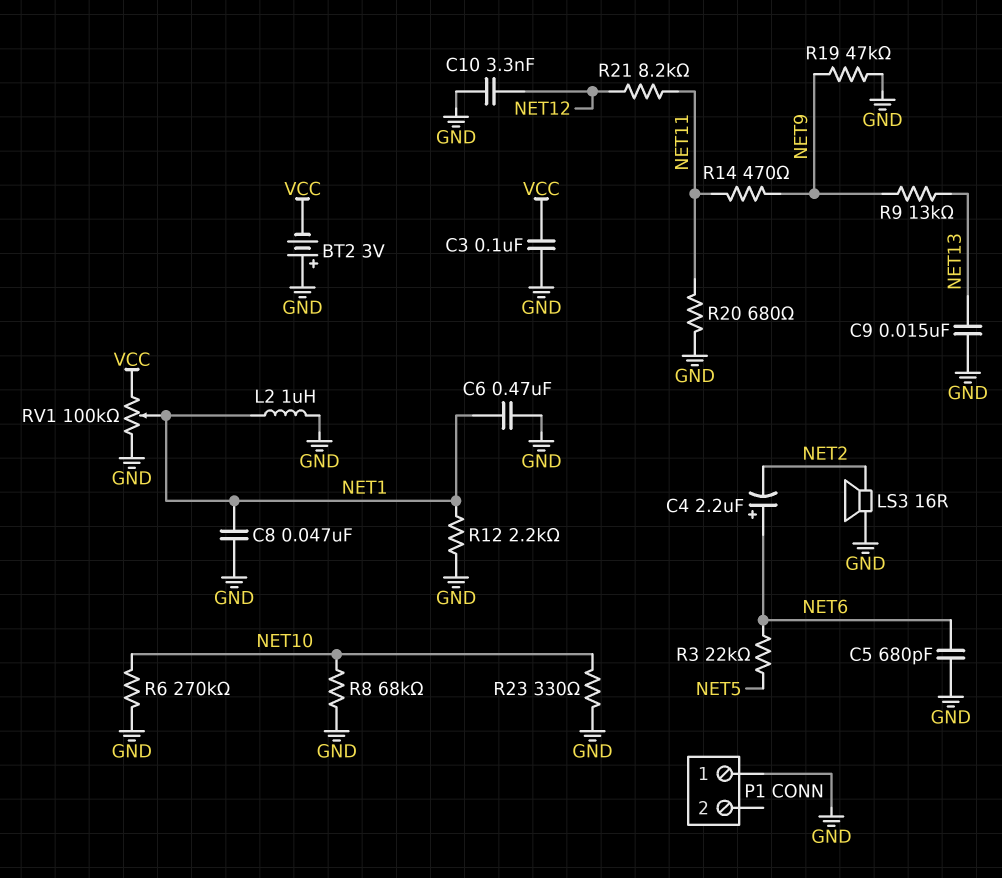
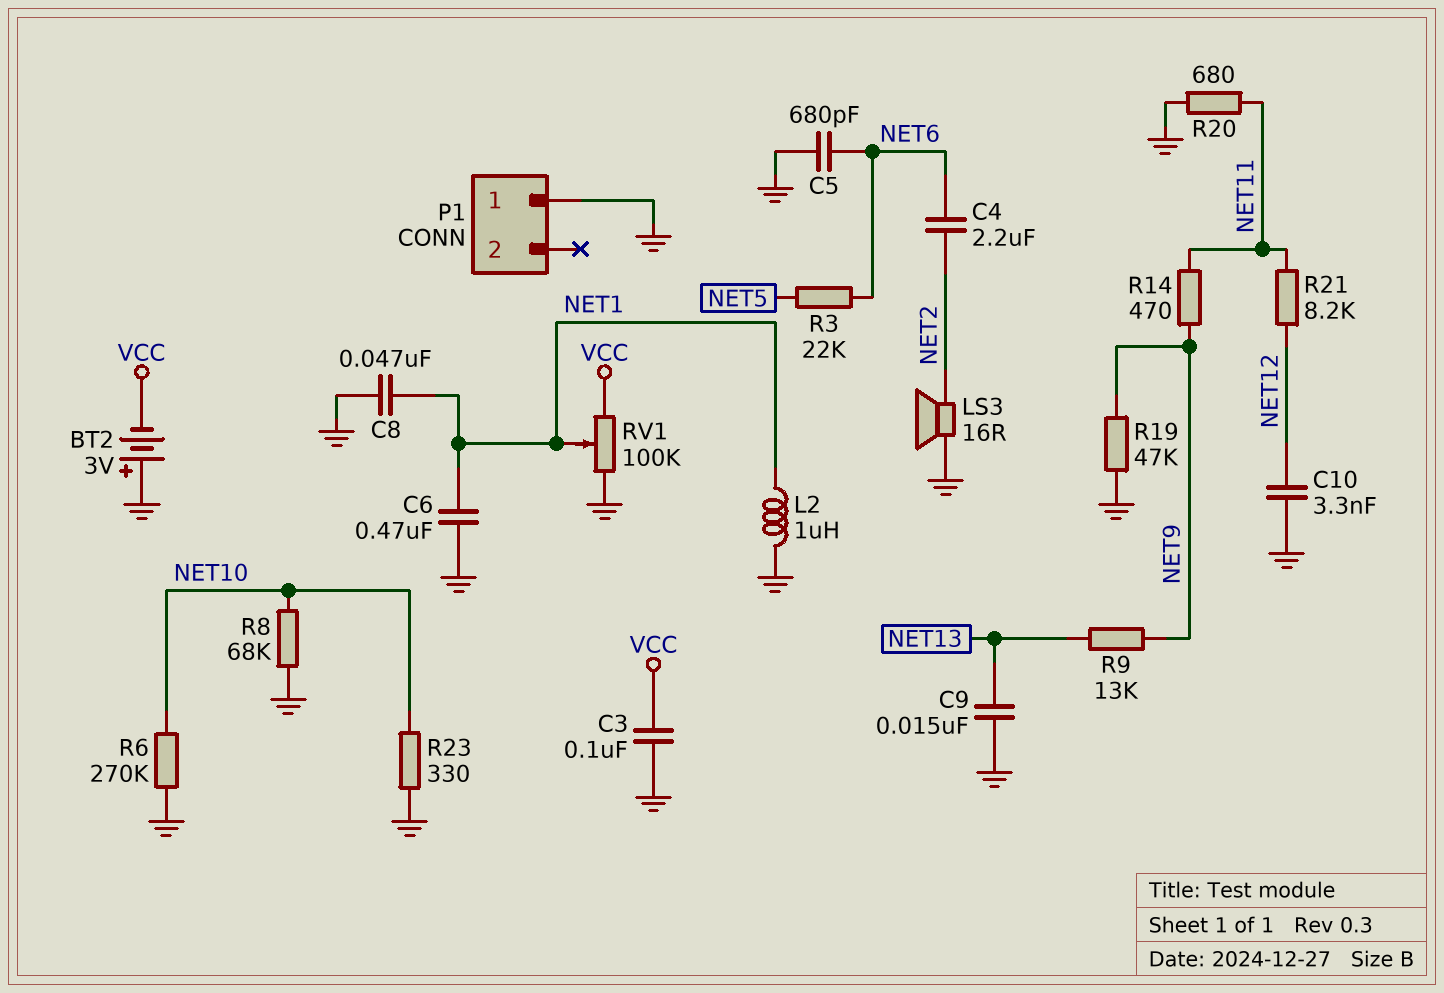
C4: 2.2uF (plus NET6, minus NET2) -> 2.2uF (NET2, NET6)
R12: 2.2k (GND, NET1) -> none

